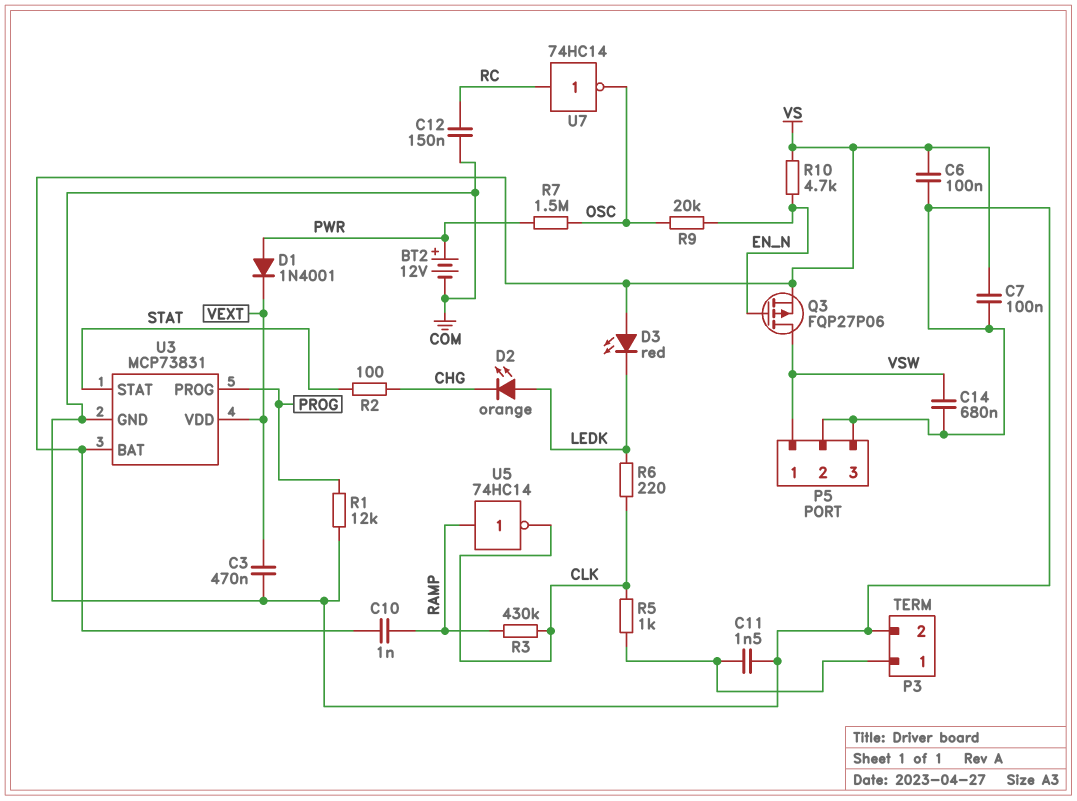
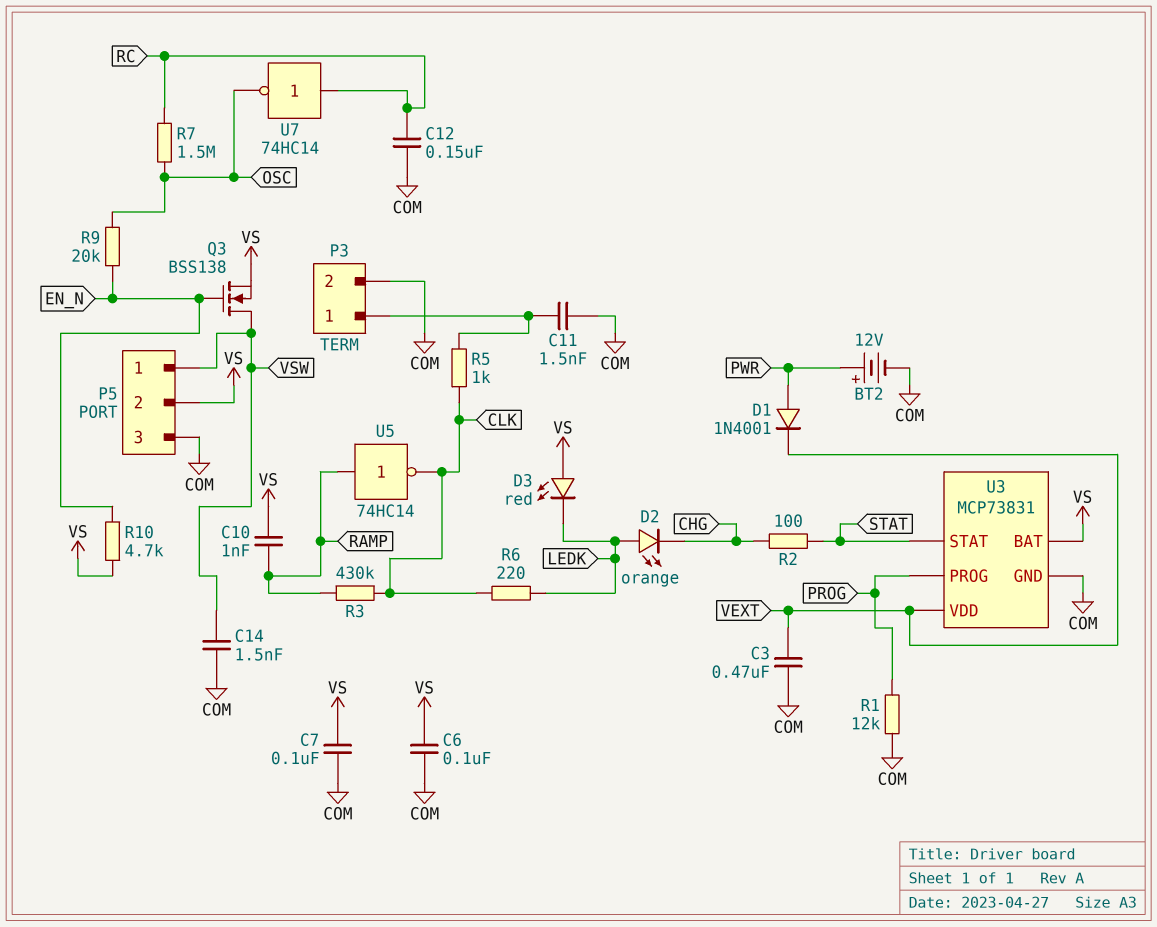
C14: 680nF (COM, VSW) -> 1.5nF (COM, VSW)
P5 pin 2: COM -> VS
Q3: PMOS FQP27P06 (G EN_N, D VSW, S VS) -> NMOS BSS138 (G EN_N, D VSW, S VS)
R7: 1.5M (OSC, PWR) -> 1.5M (OSC, RC)

